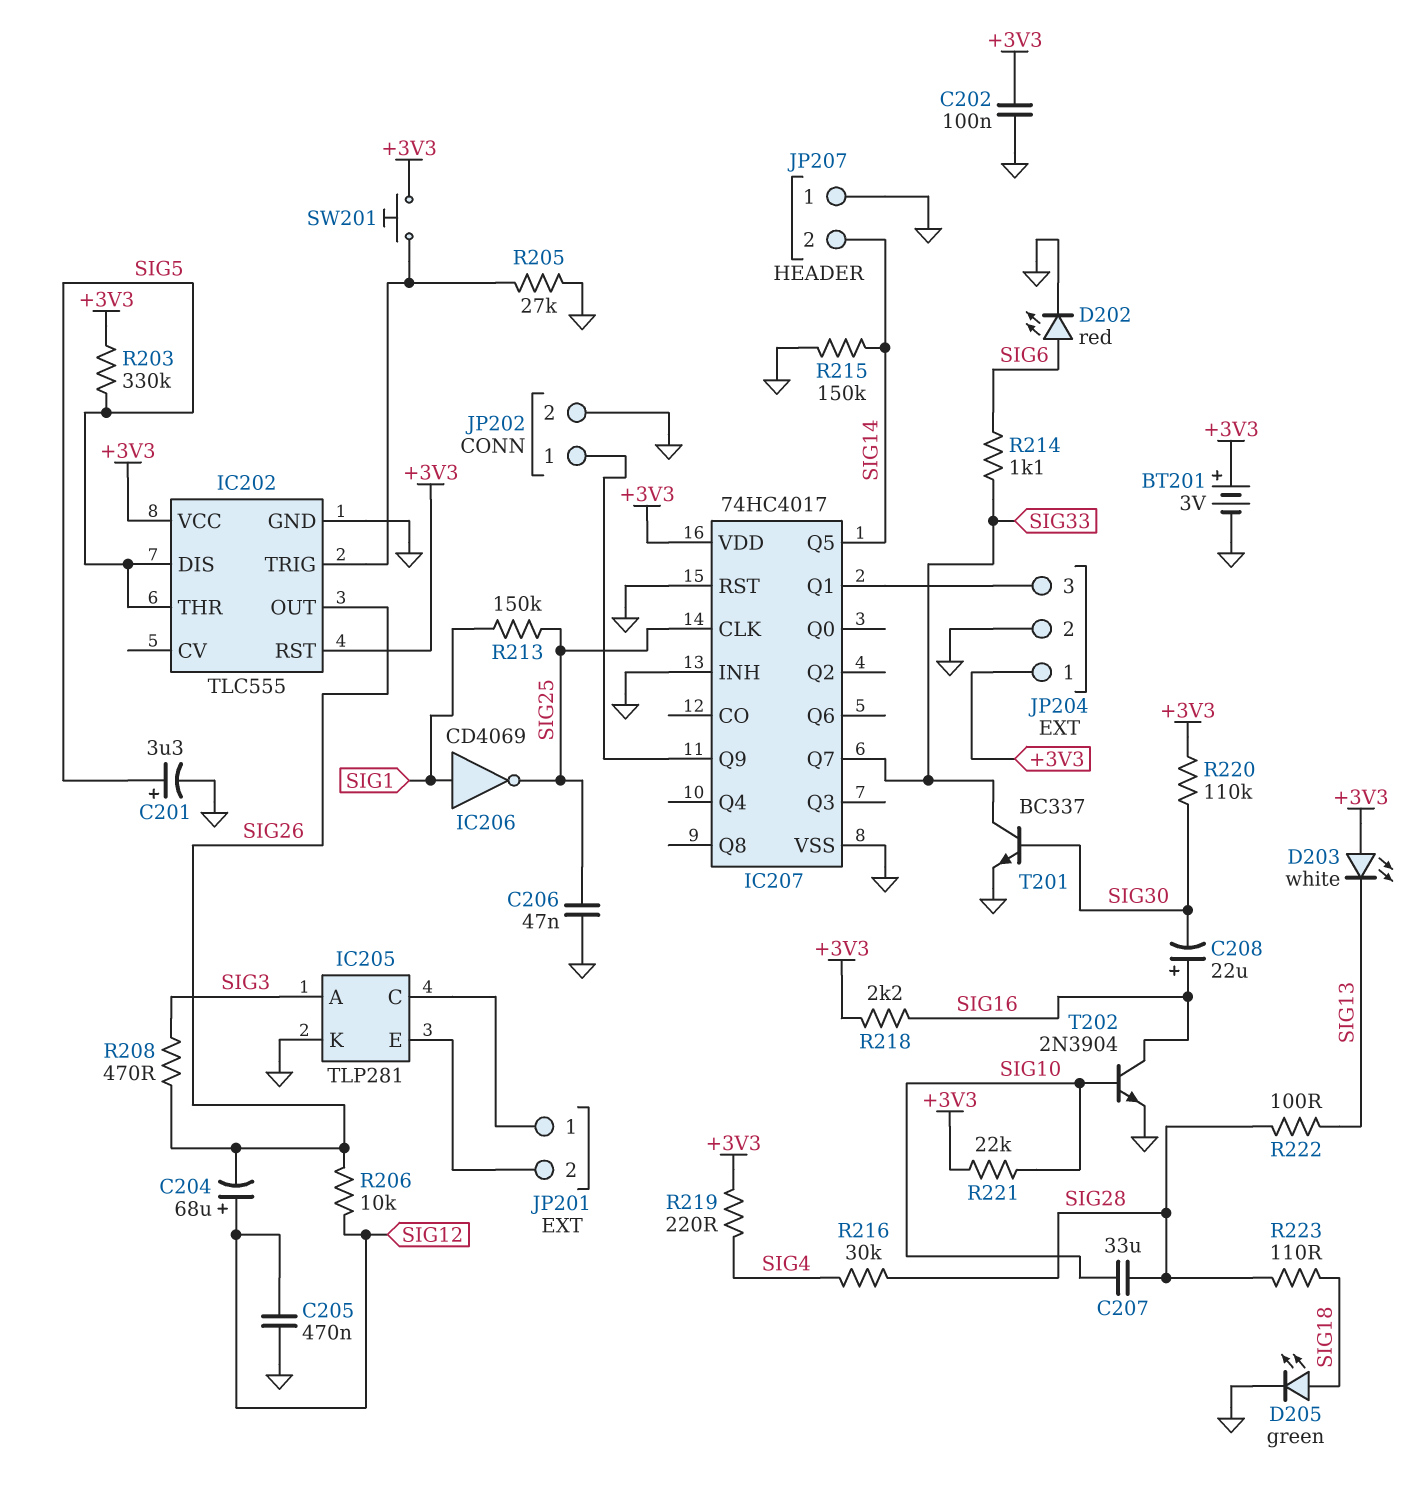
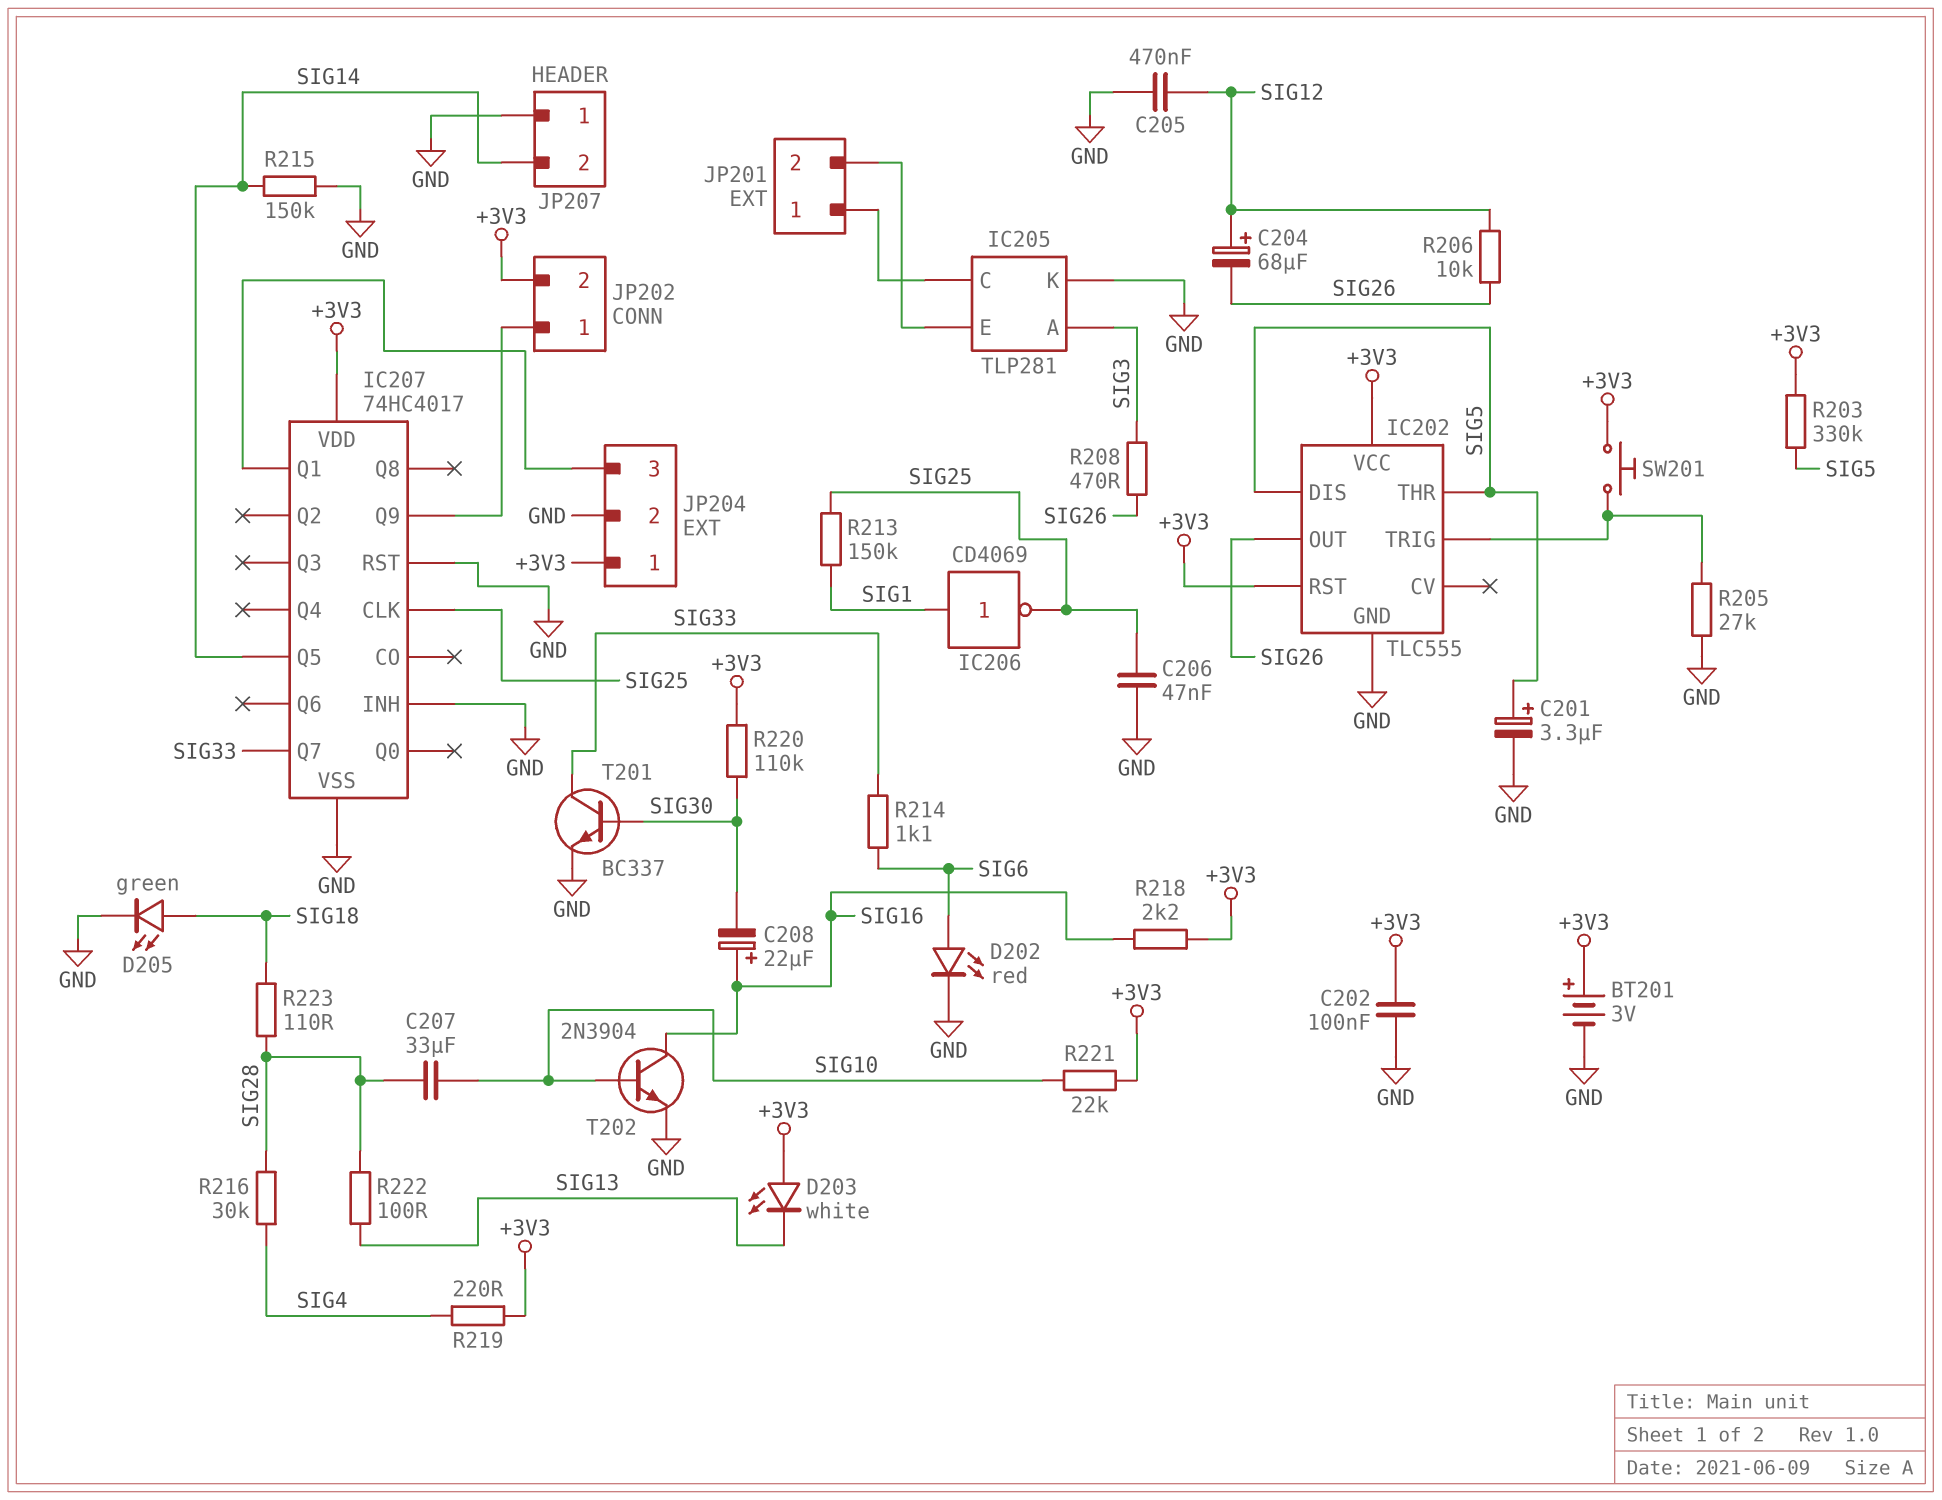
JP202 pin 2: GND -> +3V3

